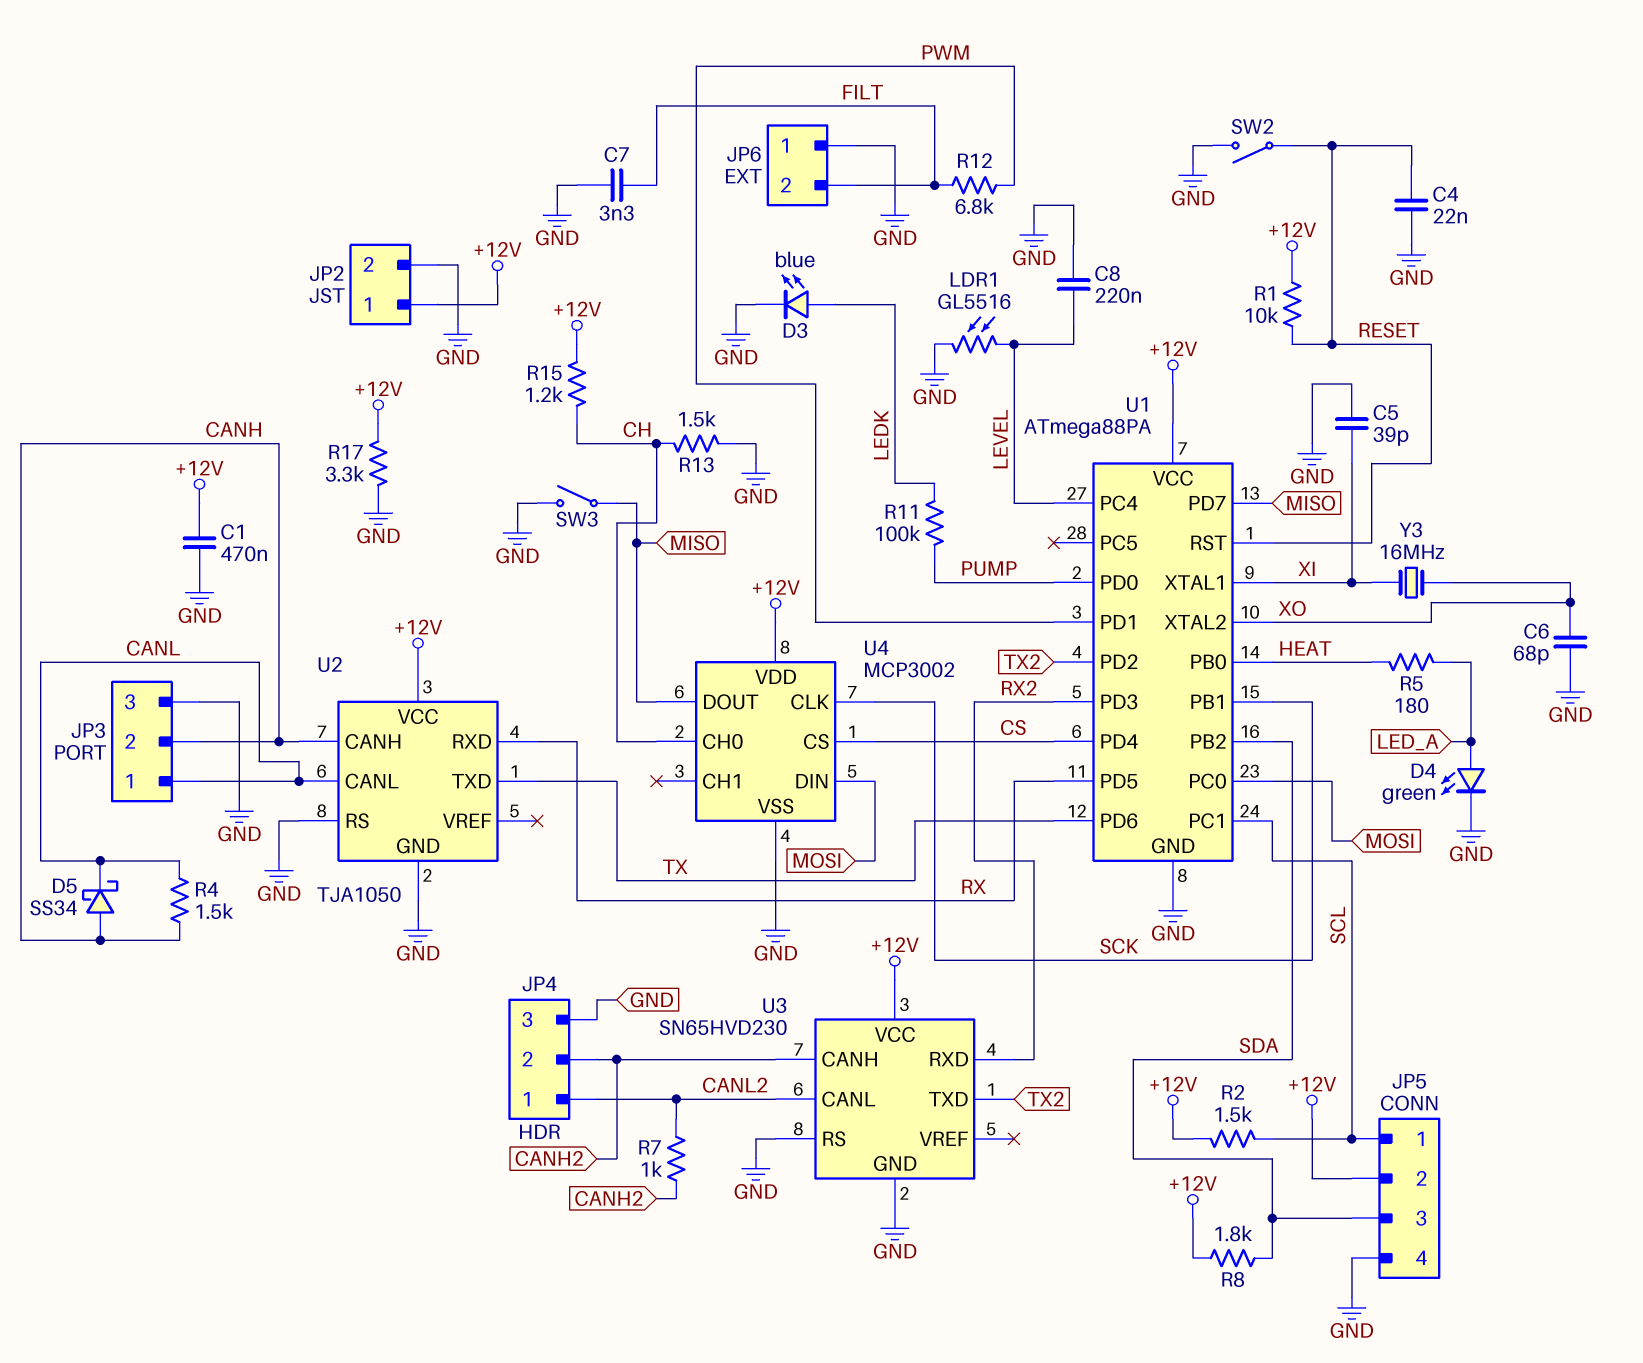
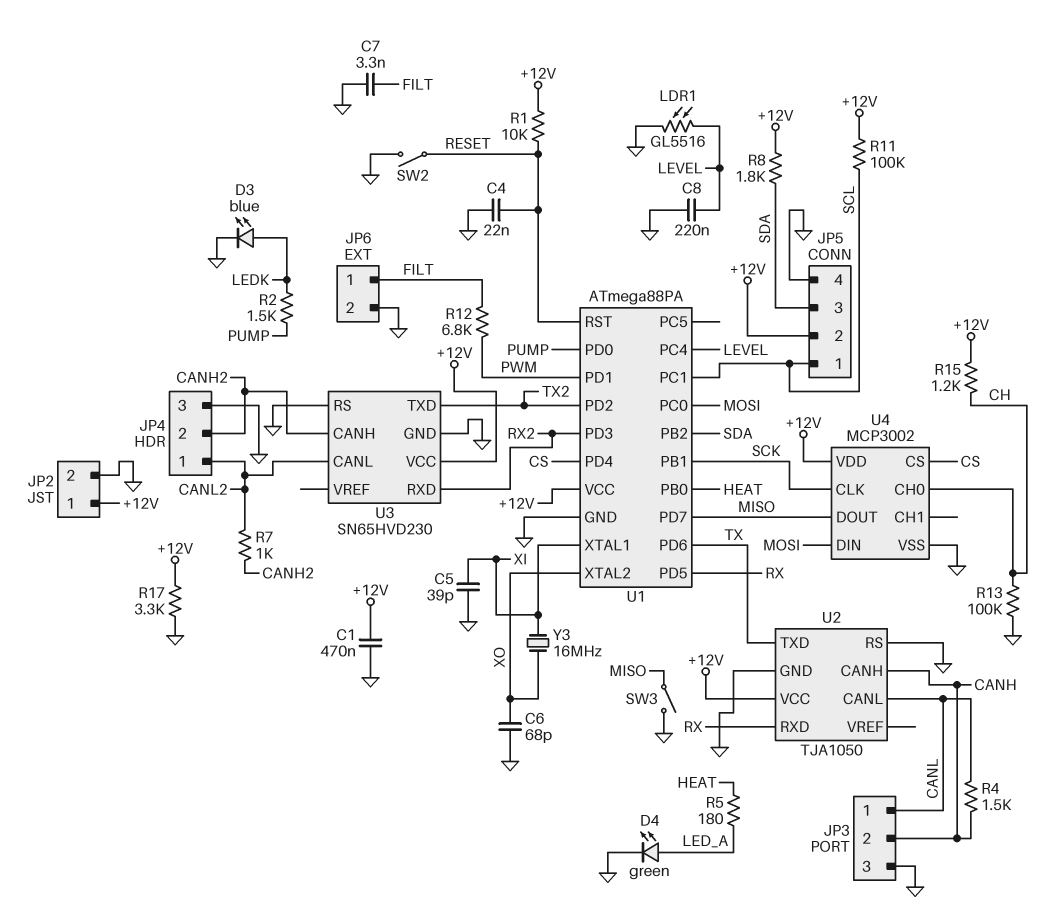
D5: schottky SS34 (A CANH, K CANL) -> none
JP6 pin 1: GND -> FILT
JP6 pin 2: FILT -> GND
R2: 1.5k (+12V, SCL) -> 1.5k (LEDK, PUMP)
R11: 100k (LEDK, PUMP) -> 100k (+12V, SCL)
R13: 1.5k (CH, GND) -> 100k (CH, GND)

